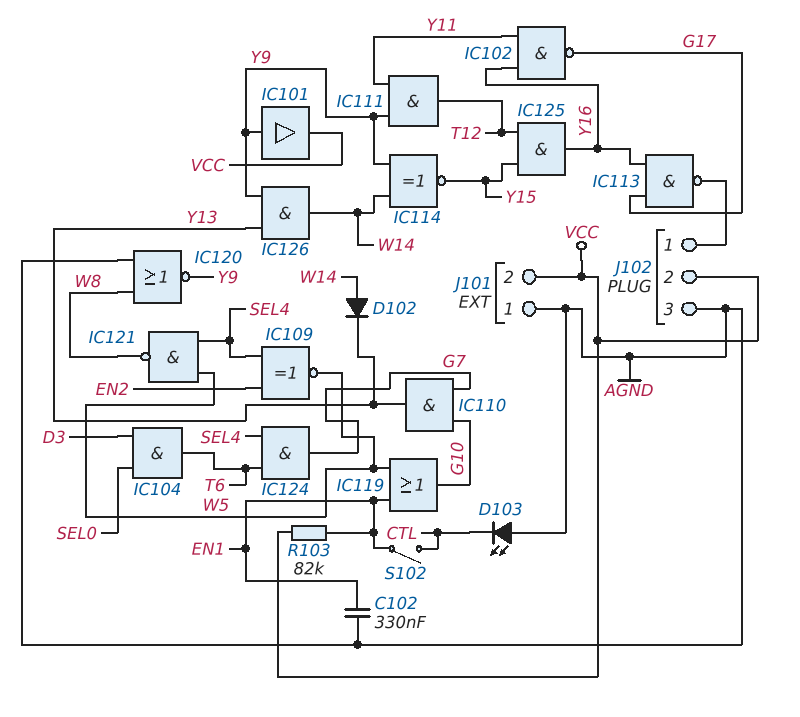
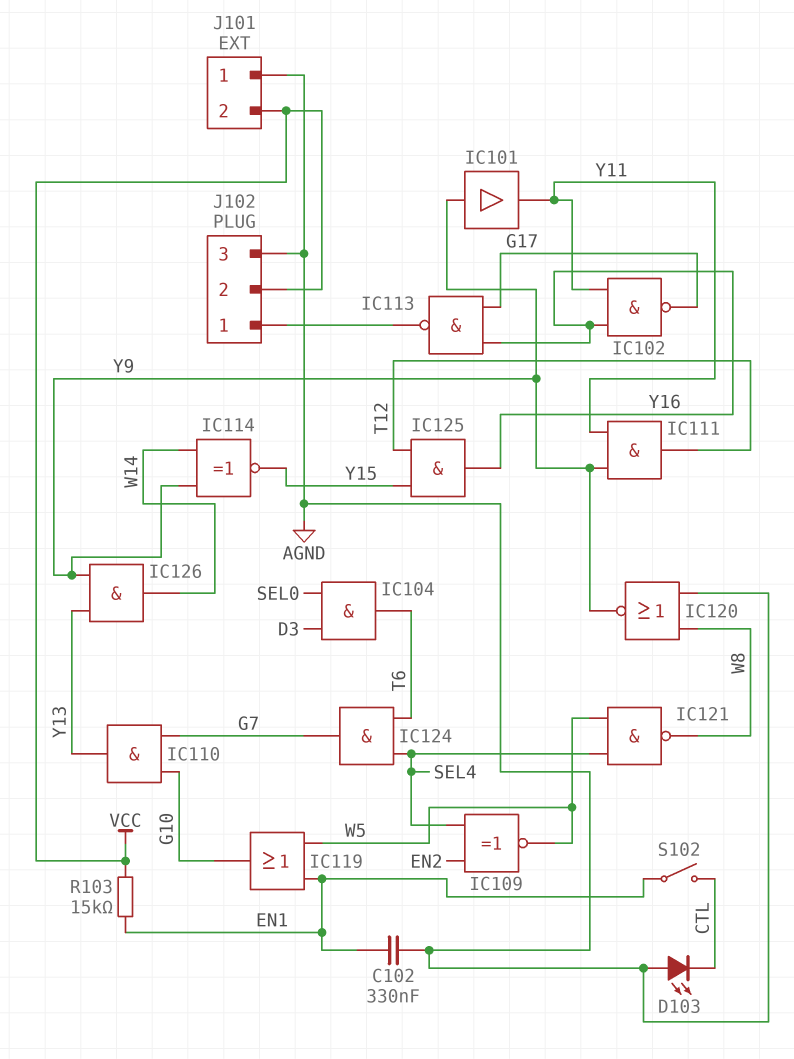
D102: diode (A W14, K Y13) -> none
IC101: buffer (in Y9, out VCC) -> buffer (in Y9, out Y11)
R103: 82k (EN1, VCC) -> 15k (EN1, VCC)

